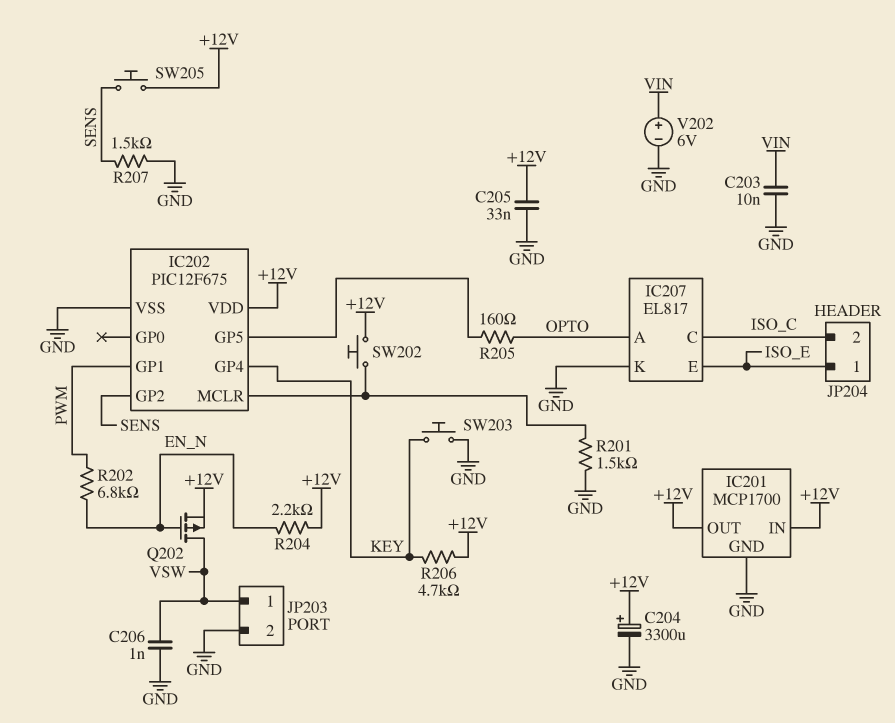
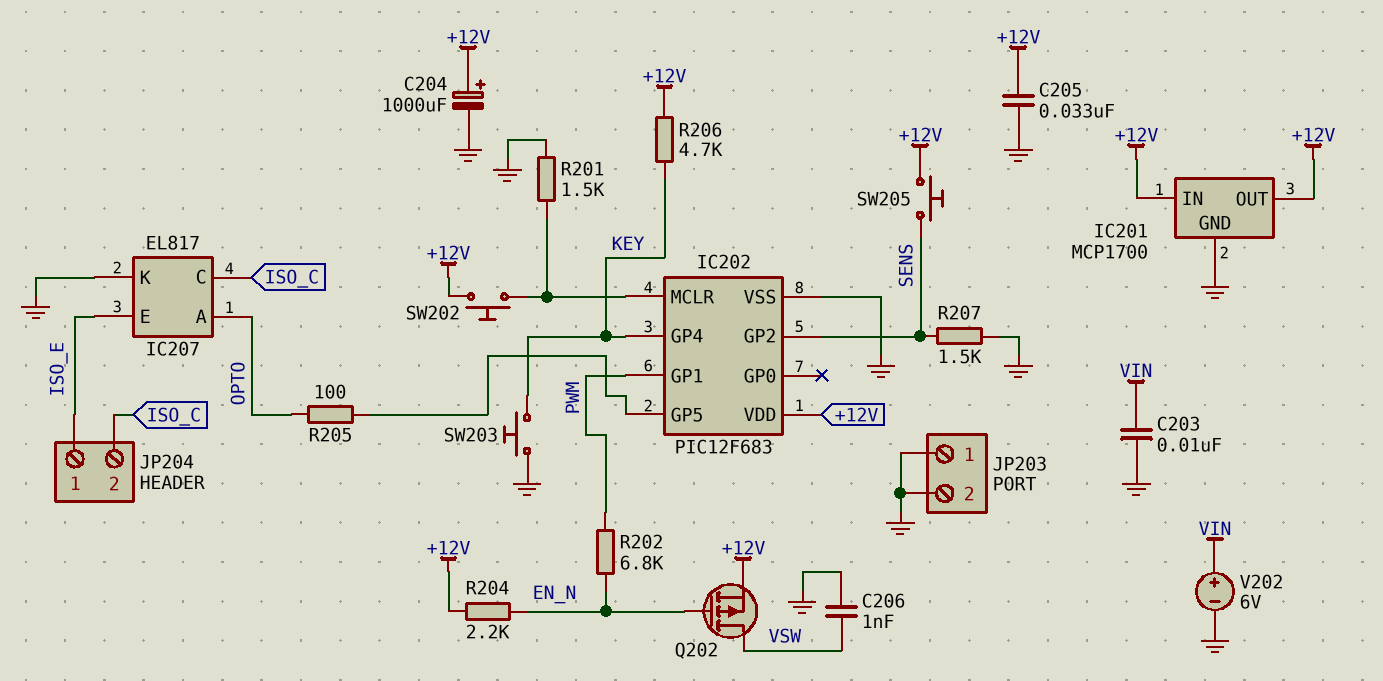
C204: 3300uF (plus +12V, minus GND) -> 1000uF (plus +12V, minus GND)
IC202: PIC12F675 -> PIC12F683
JP203 pin 1: VSW -> GND
R205: 160 (IC202/GP5, OPTO) -> 100 (IC202/GP5, OPTO)

